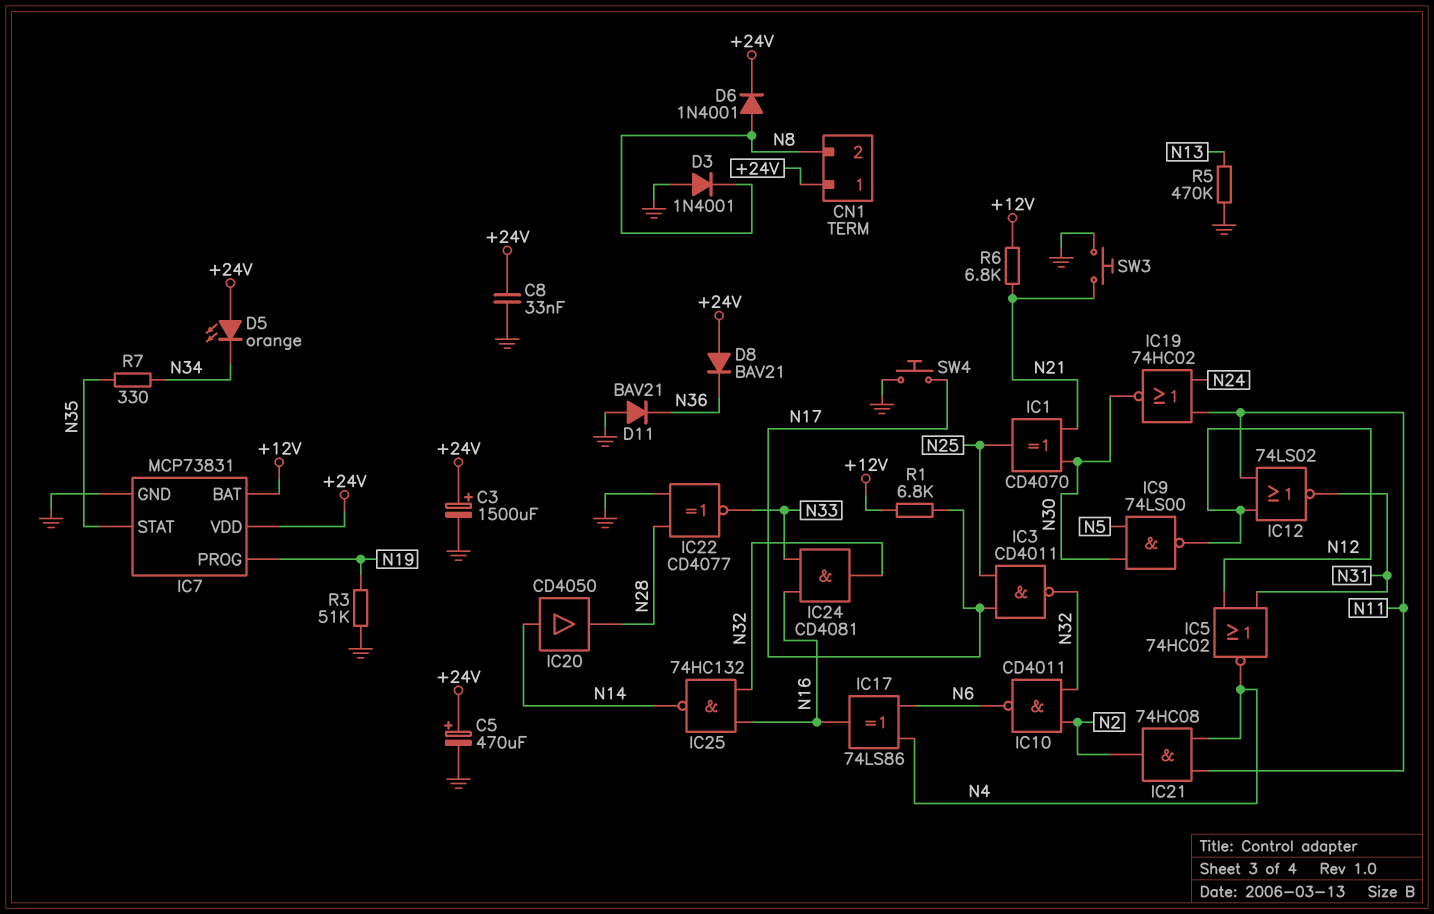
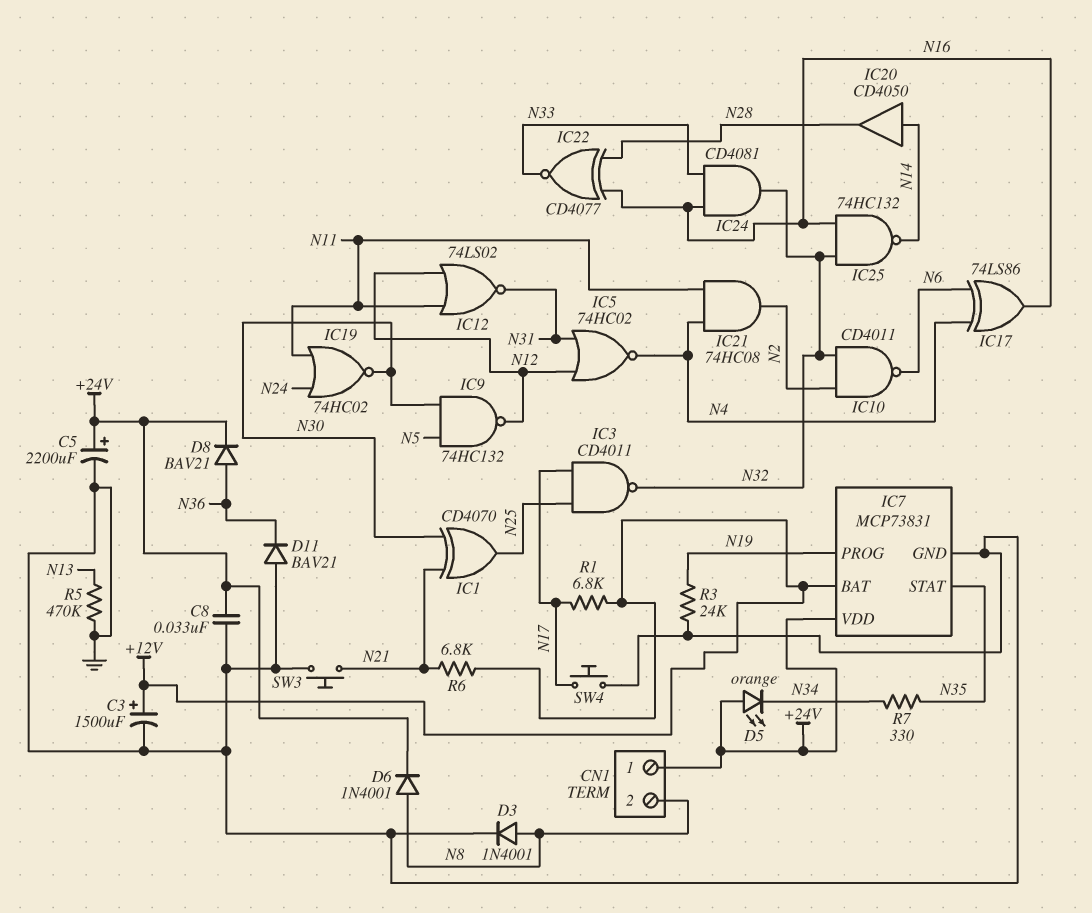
C3: 1500uF (plus +24V, minus GND) -> 1500uF (plus +12V, minus GND)
C5: 470uF (plus +24V, minus GND) -> 2200uF (plus +24V, minus GND)
D3: diode 1N4001 (A GND, K N8) -> diode 1N4001 (A N8, K GND)
D8: diode BAV21 (A +24V, K N36) -> diode BAV21 (A N36, K +24V)
IC9: NAND 74LS00 (in N5, in N30, out N12) -> NAND 74HC132 (in N5, in N30, out N12)
IC22: XNOR CD4077 (in GND, in N28, out N33) -> XNOR CD4077 (in N16, in N28, out N33)
R3: 51k (GND, N19) -> 24k (GND, N19)

